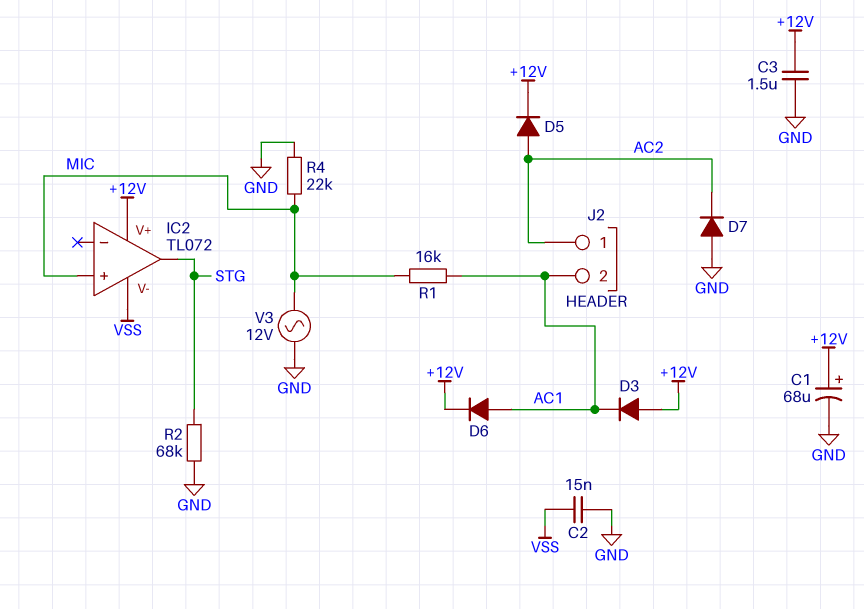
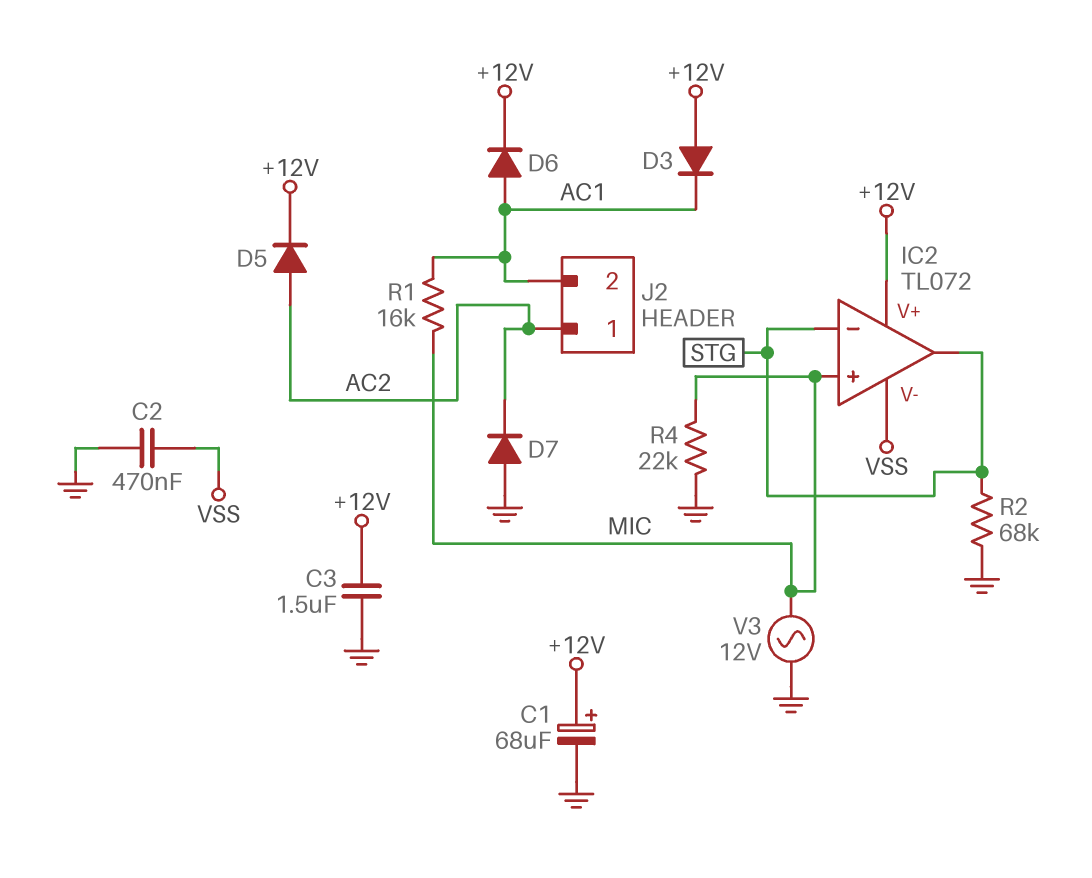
C2: 15nF (GND, VSS) -> 470nF (GND, VSS)
IC2 pin in-: none -> STG

